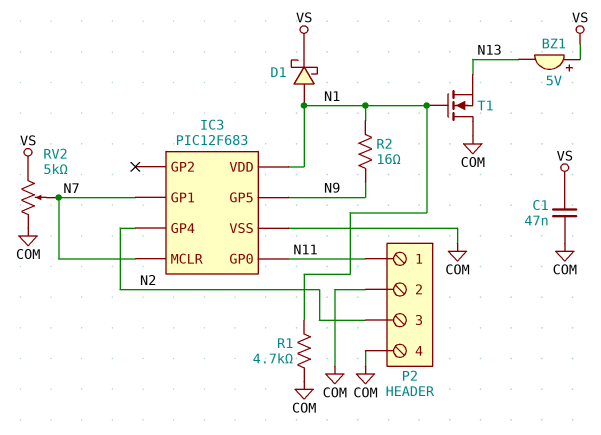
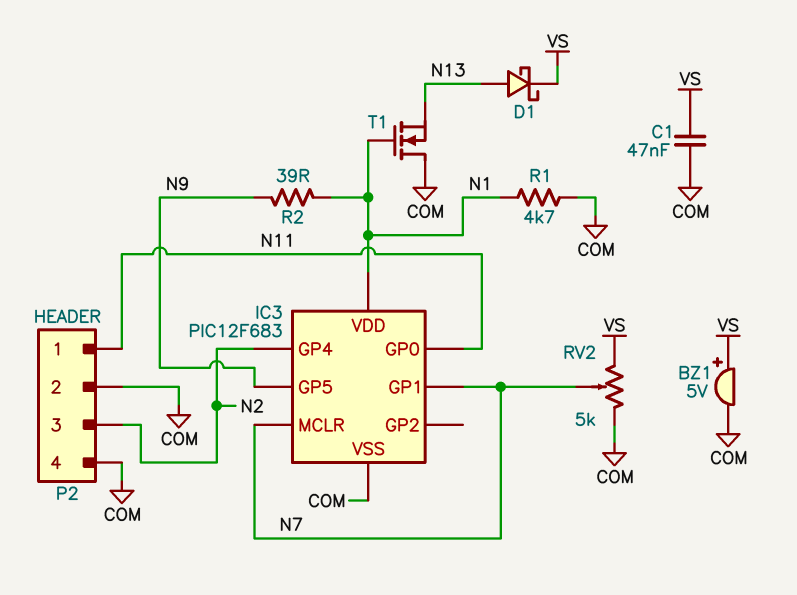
BZ1: buzzer 5V (plus VS, minus N13) -> buzzer 5V (plus VS, minus COM)
D1: schottky (A N1, K VS) -> schottky (A N13, K VS)
R2: 16 (N1, N9) -> 39 (N1, N9)

